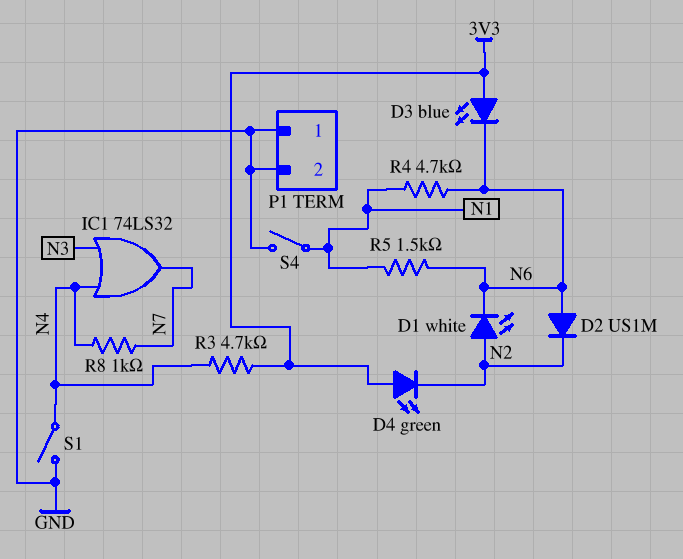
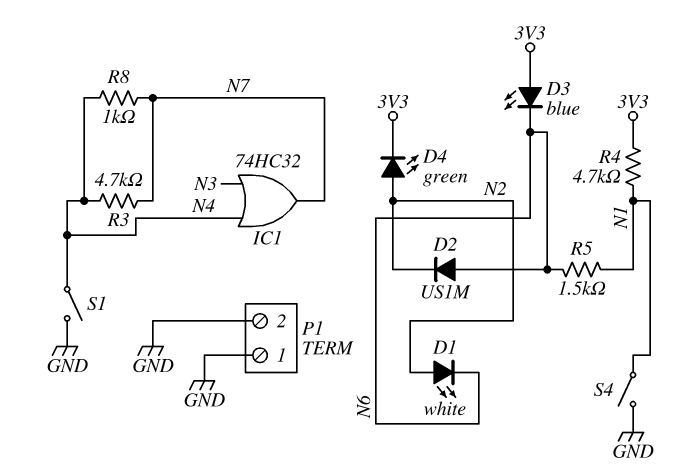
D4: LED green (A 3V3, K N2) -> LED green (A N2, K 3V3)
IC1: OR 74LS32 (in N3, in N4, out N7) -> OR 74HC32 (in N3, in N4, out N7)
R3: 4.7k (3V3, N4) -> 4.7k (N4, N7)
R4: 4.7k (N1, N6) -> 4.7k (3V3, N1)

